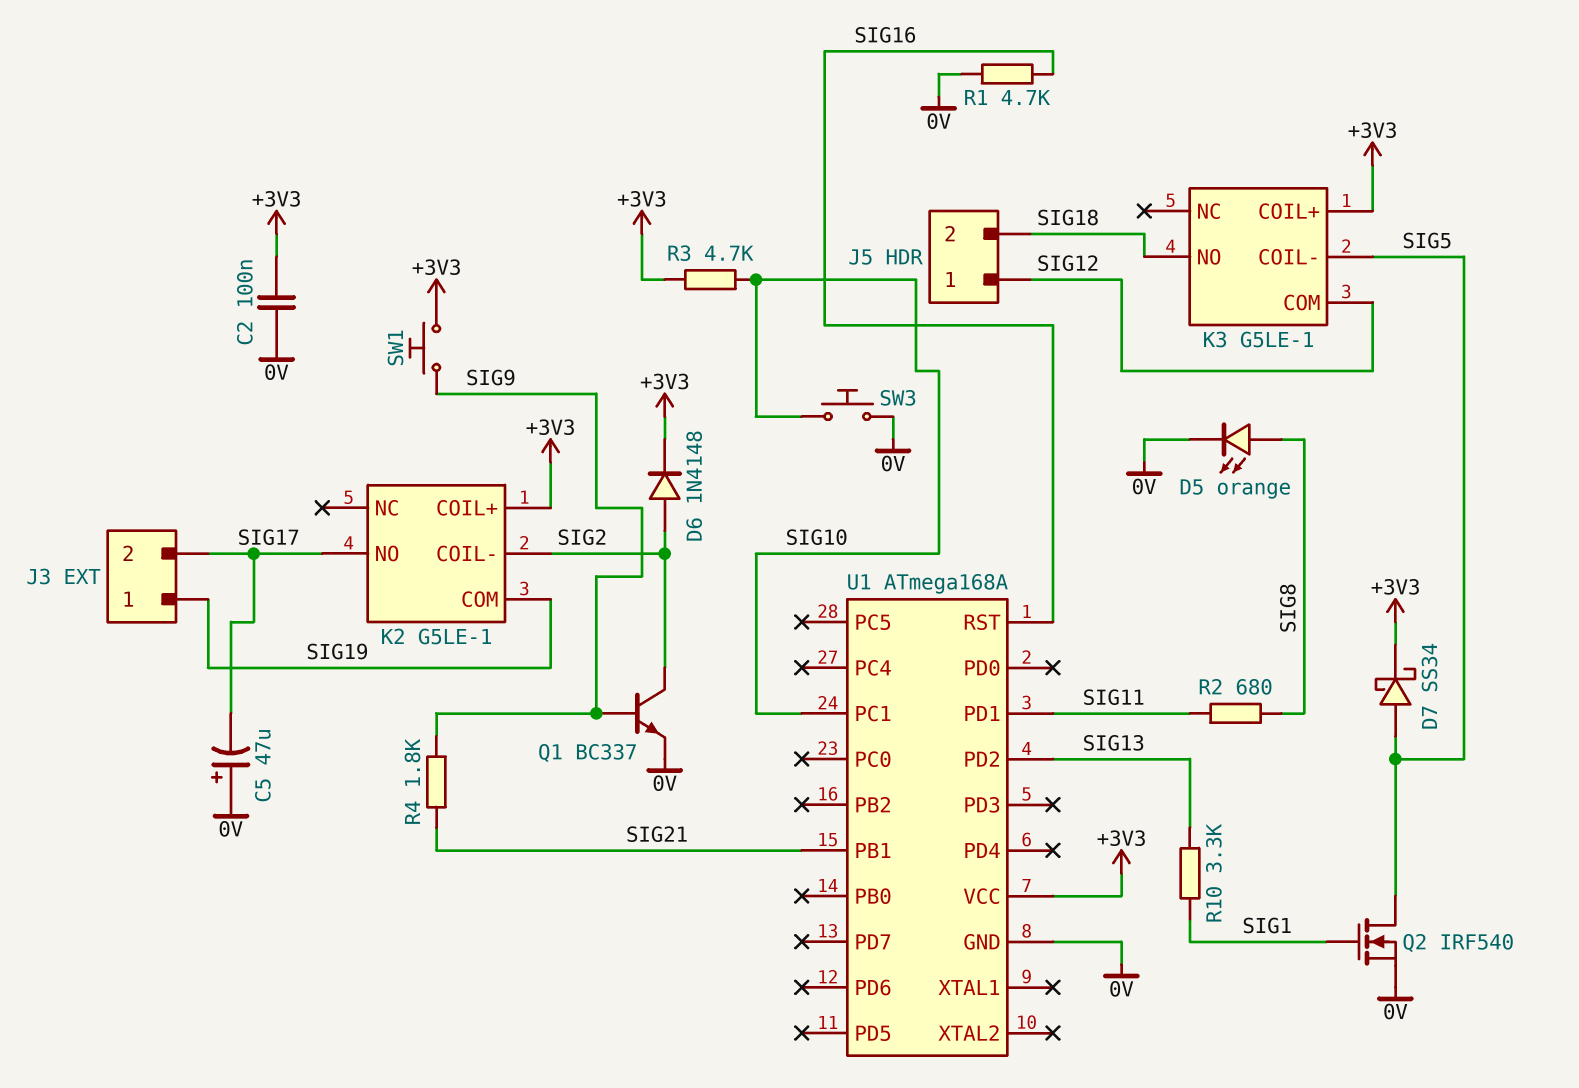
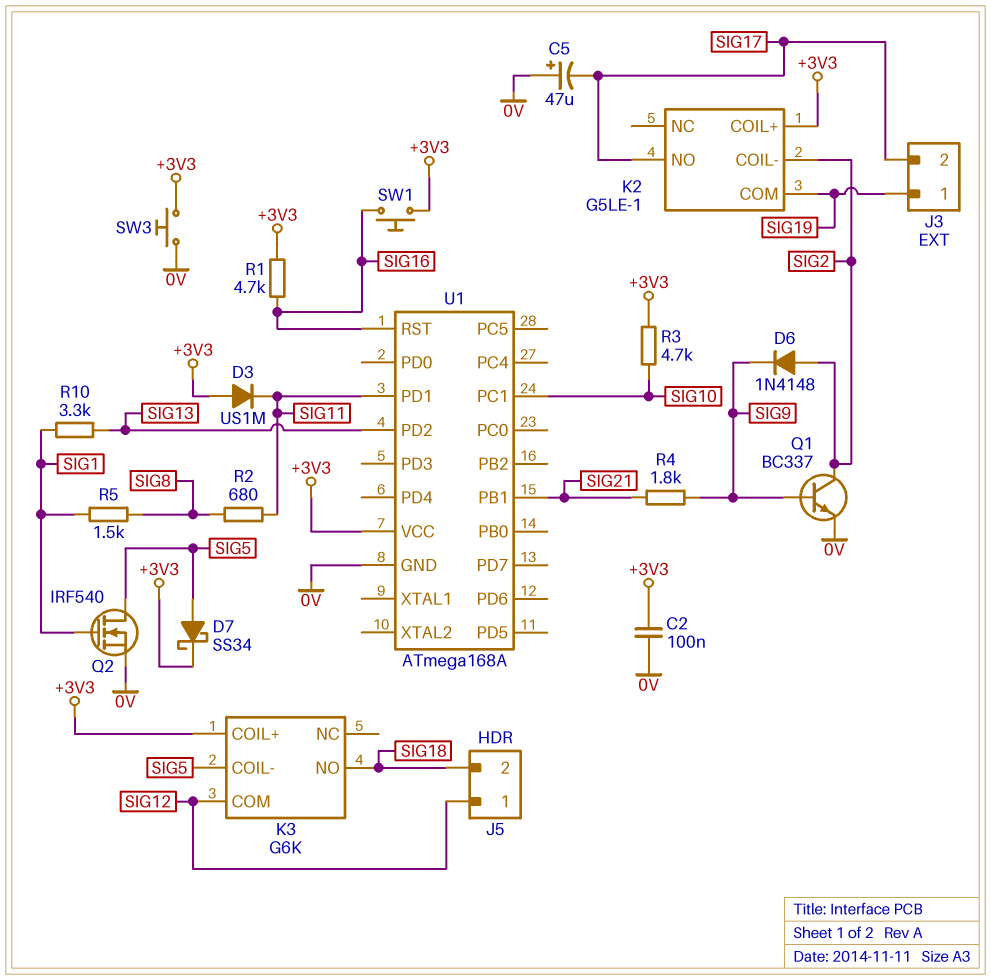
D3: none -> diode US1M (A +3V3, K SIG11)
D5: LED orange (A SIG8, K 0V) -> none
D6: diode 1N4148 (A SIG2, K +3V3) -> diode 1N4148 (A SIG2, K SIG9)
K3: G5LE-1 -> G6K
R1: 4.7k (0V, SIG16) -> 4.7k (+3V3, SIG16)
R5: none -> 1.5k (SIG1, SIG8)
SW1: button (+3V3, SIG9) -> button (+3V3, SIG16)
SW3: button (0V, SIG10) -> button (+3V3, 0V)

